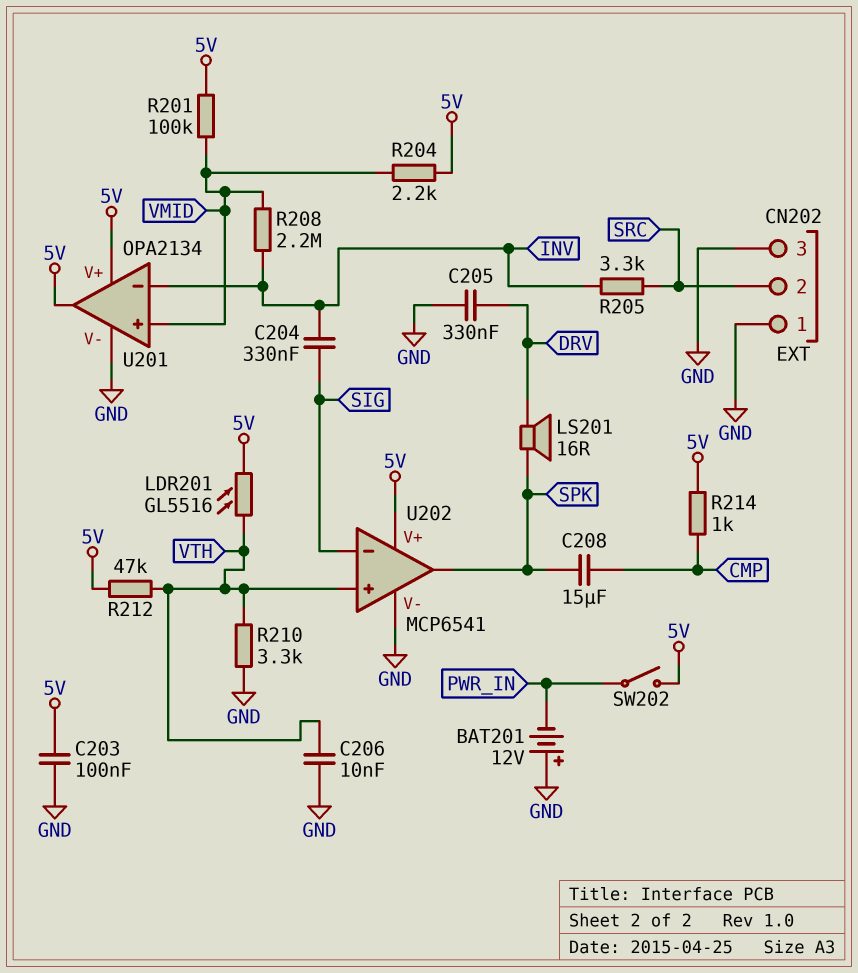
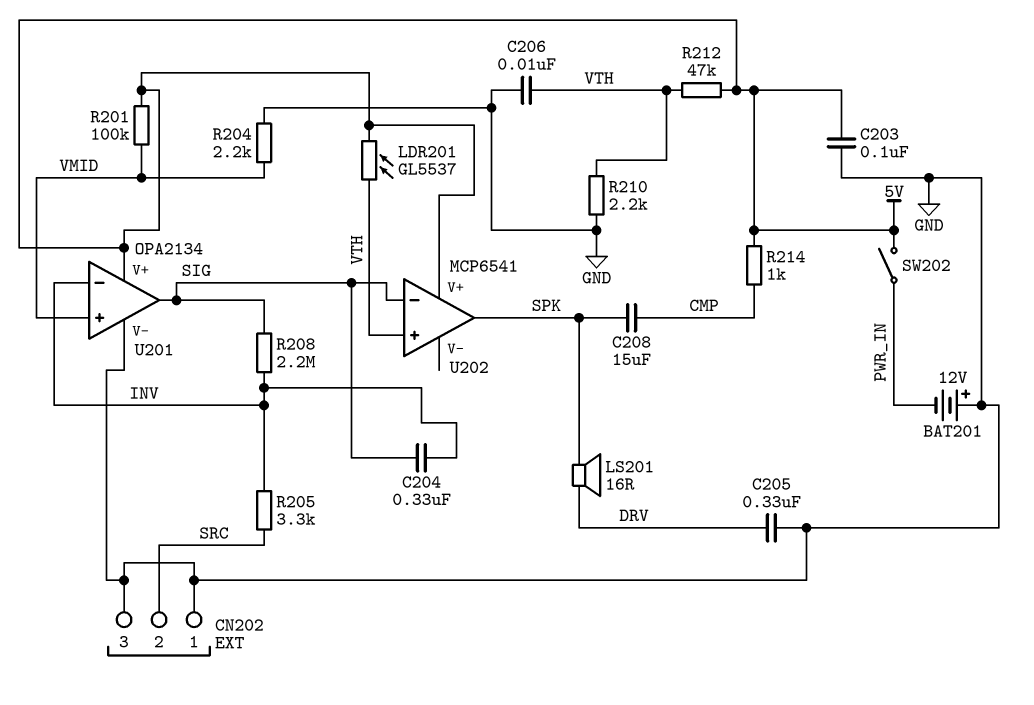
LDR201: GL5516 (5V, VTH) -> GL5537 (5V, VTH)
R204: 2.2k (5V, VMID) -> 2.2k (GND, VMID)
R208: 2.2M (INV, VMID) -> 2.2M (INV, SIG)
R210: 3.3k (GND, VTH) -> 2.2k (GND, VTH)
U201 pin out: 5V -> SIG
U202 pin V-: GND -> none

